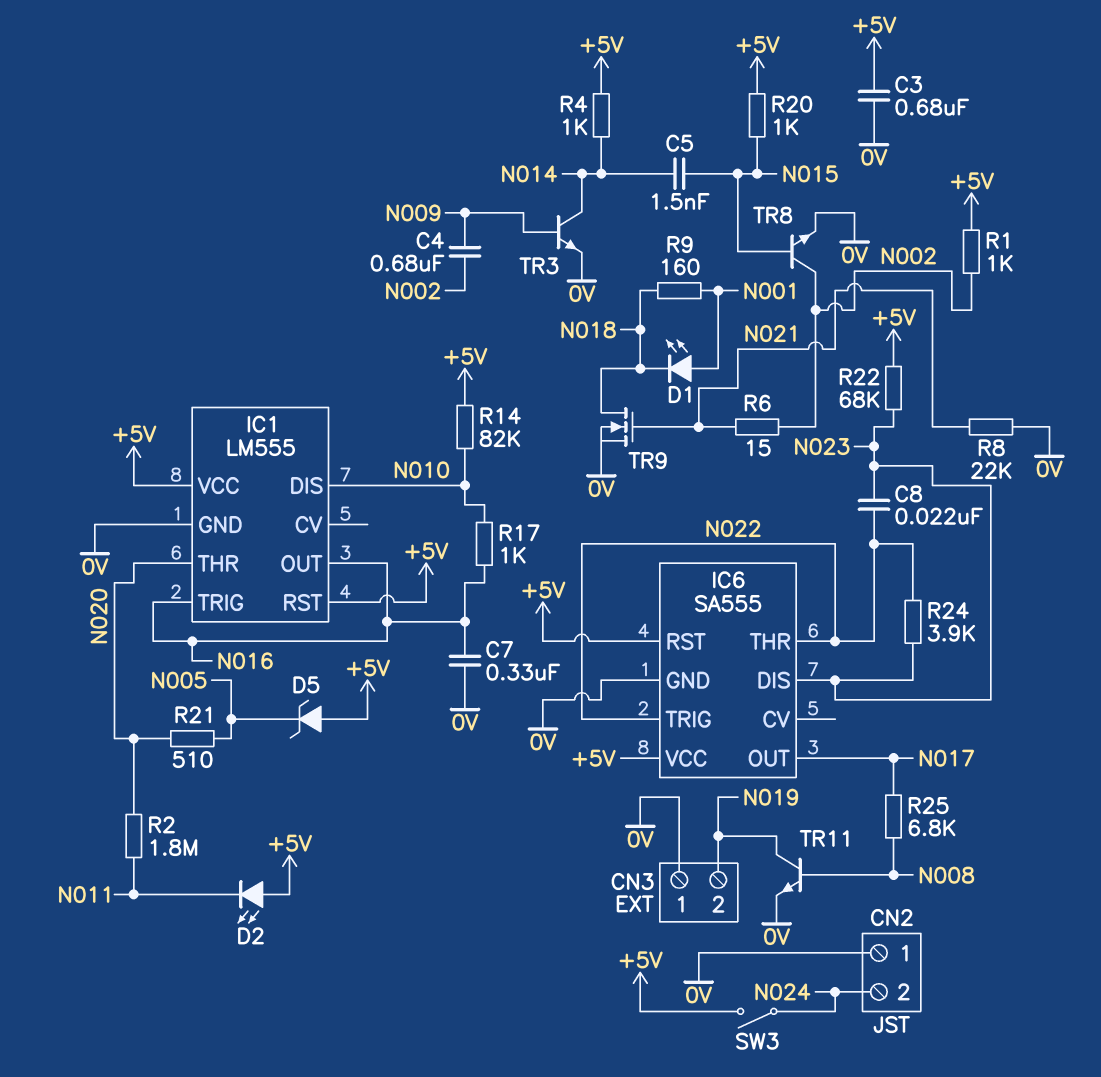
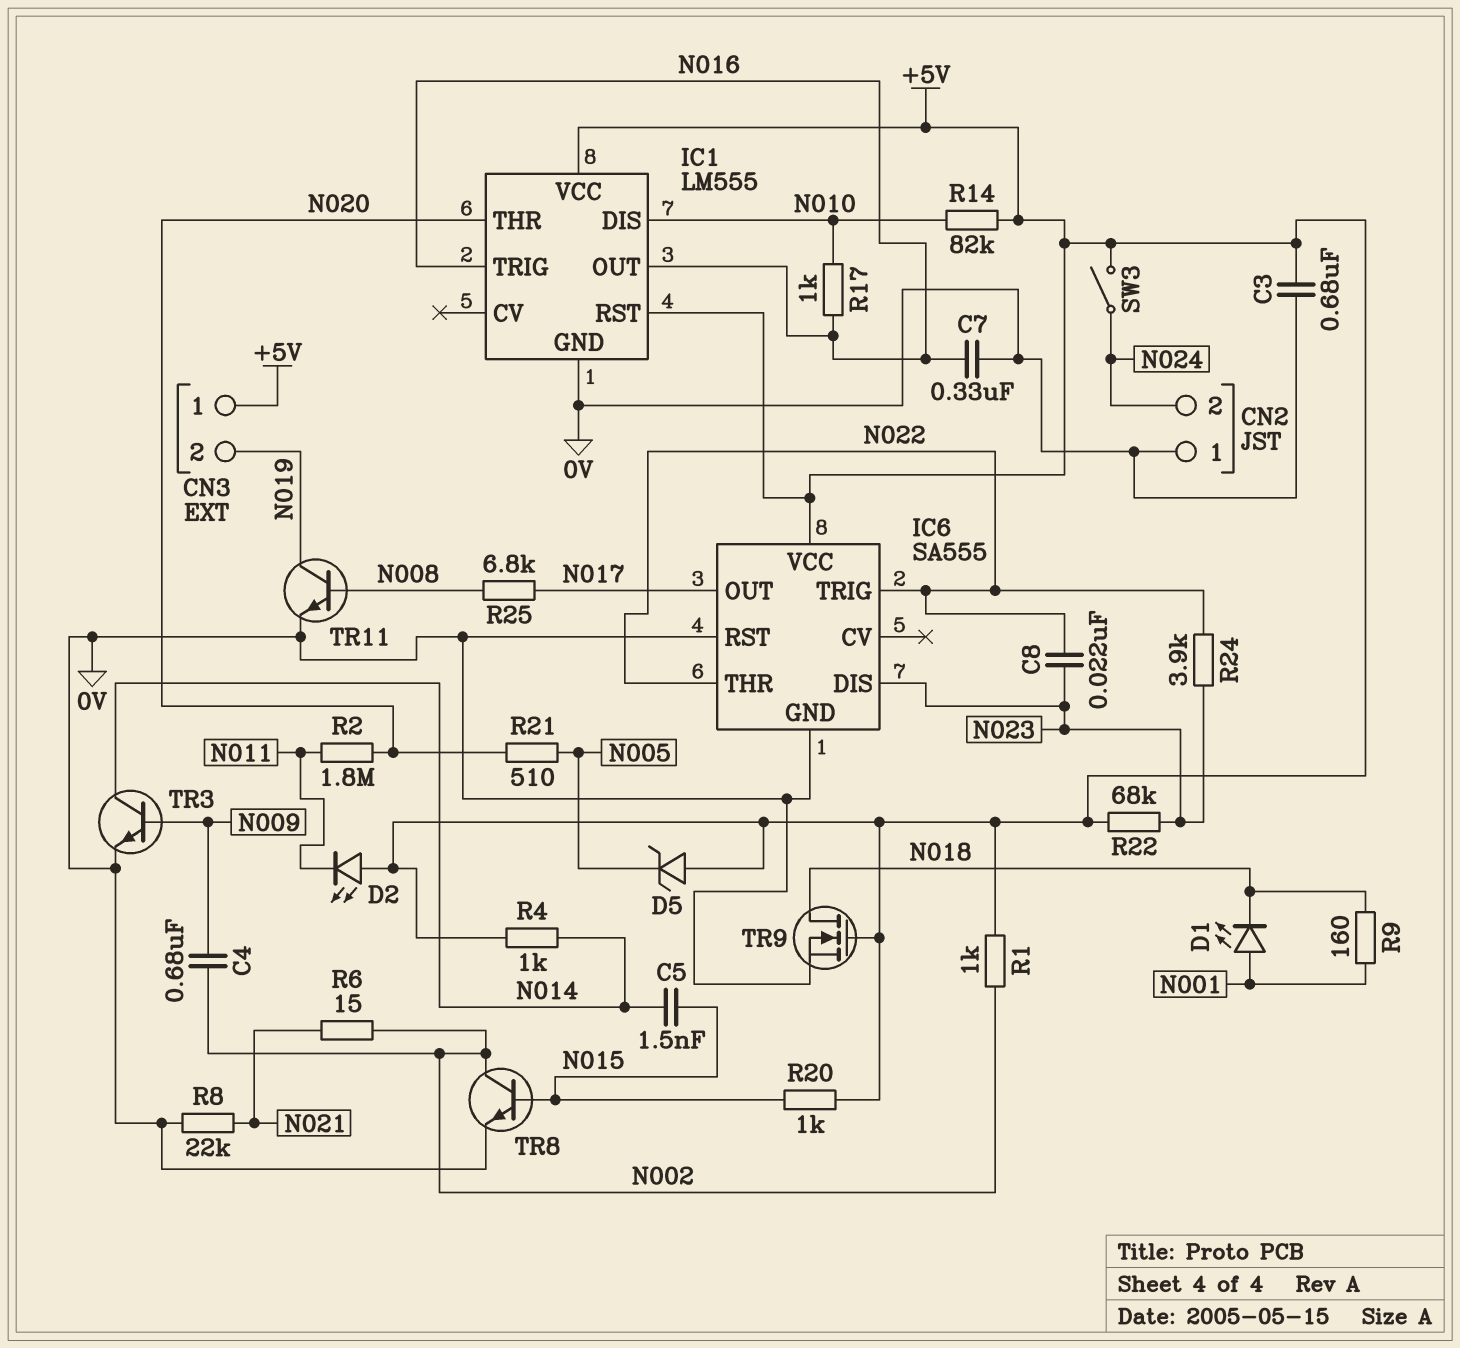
CN3 pin 1: 0V -> +5V
IC6 pin RST: +5V -> 0V
TR9: NMOS (G N021, D N018, S 0V) -> NMOS (G +5V, D N018, S 0V)

